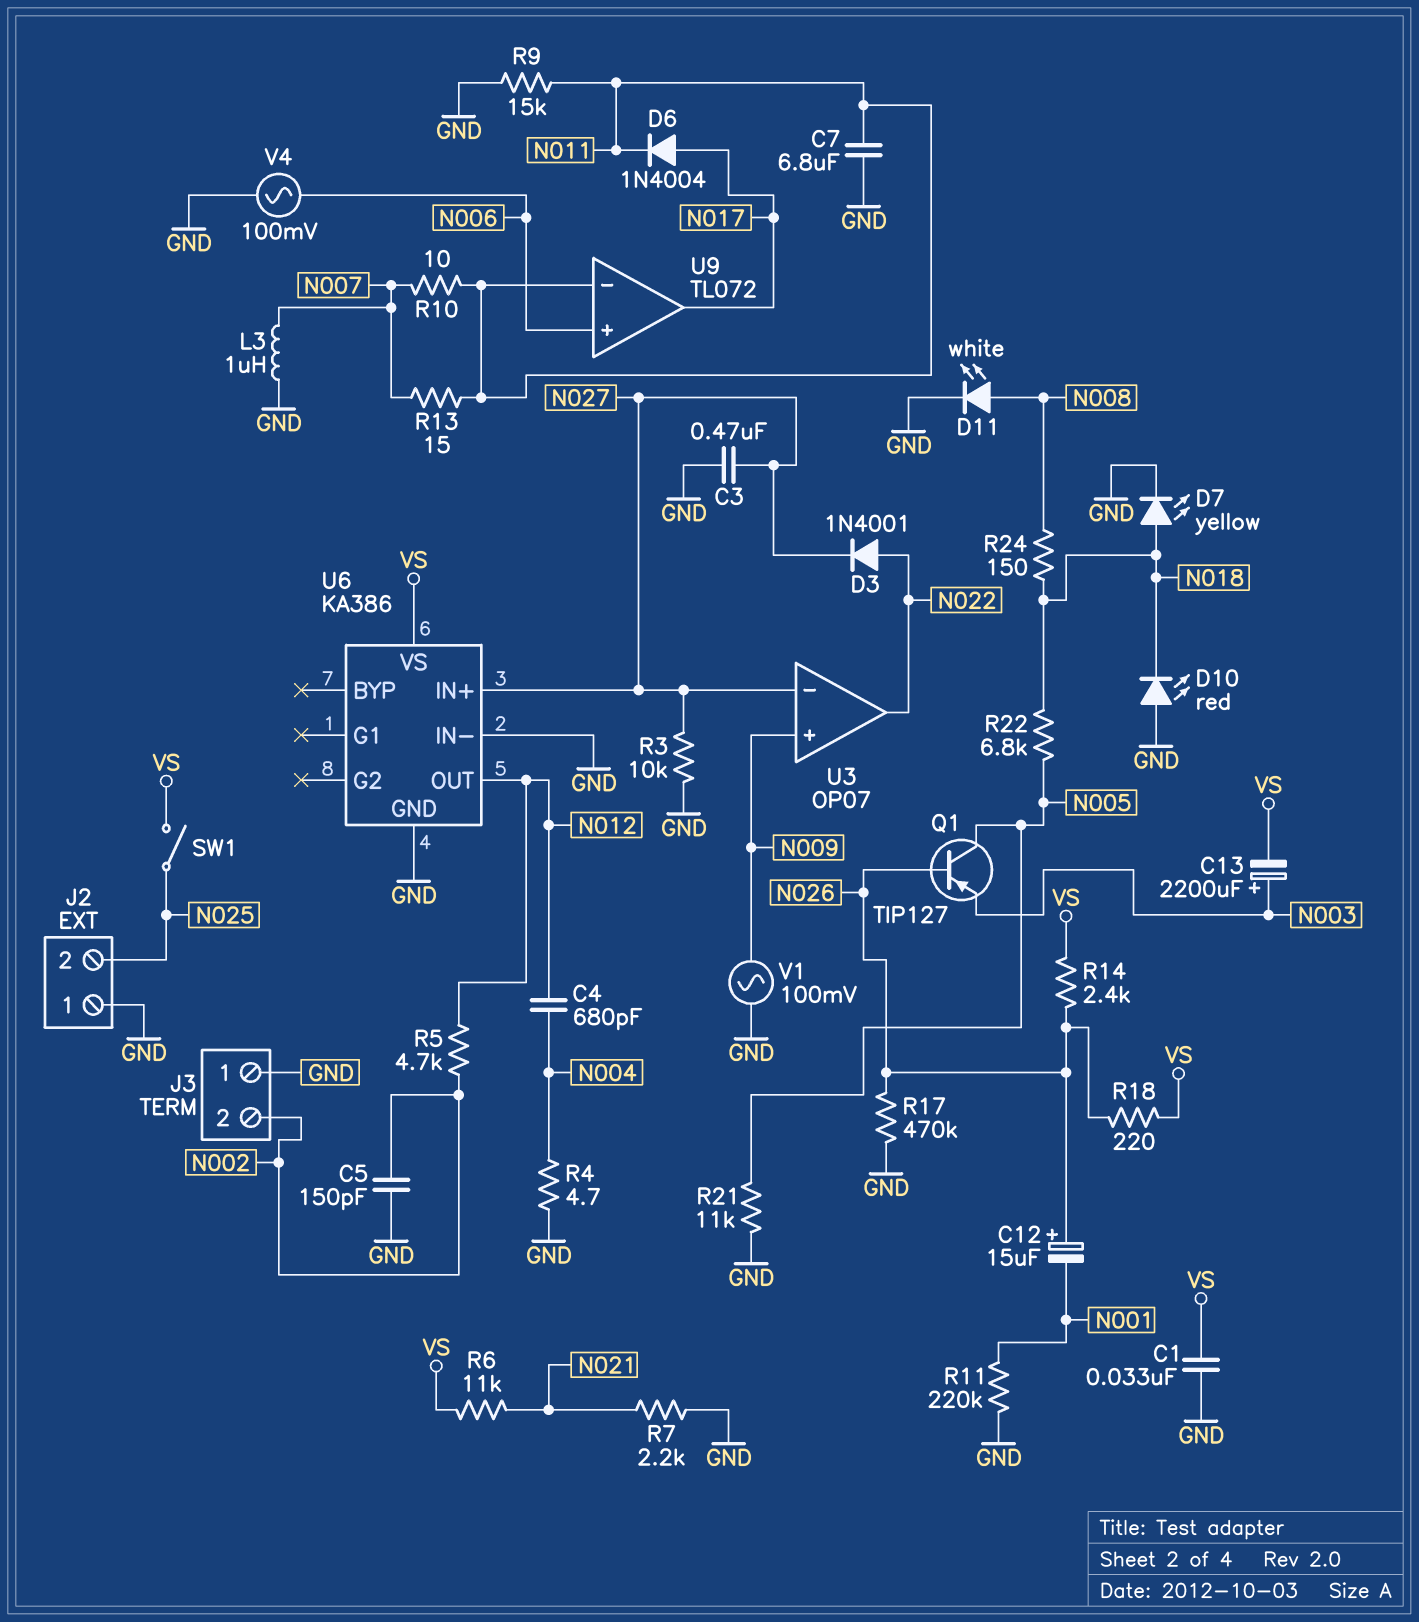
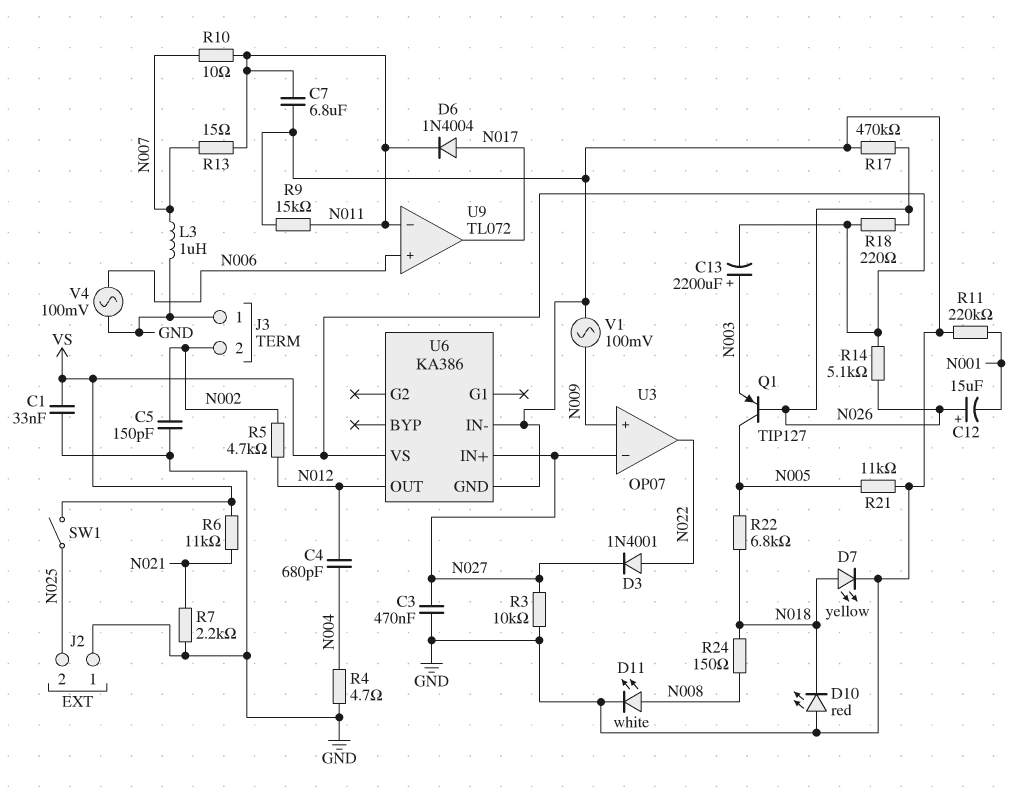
R14: 2.4k (N026, VS) -> 5.1k (N026, VS)

